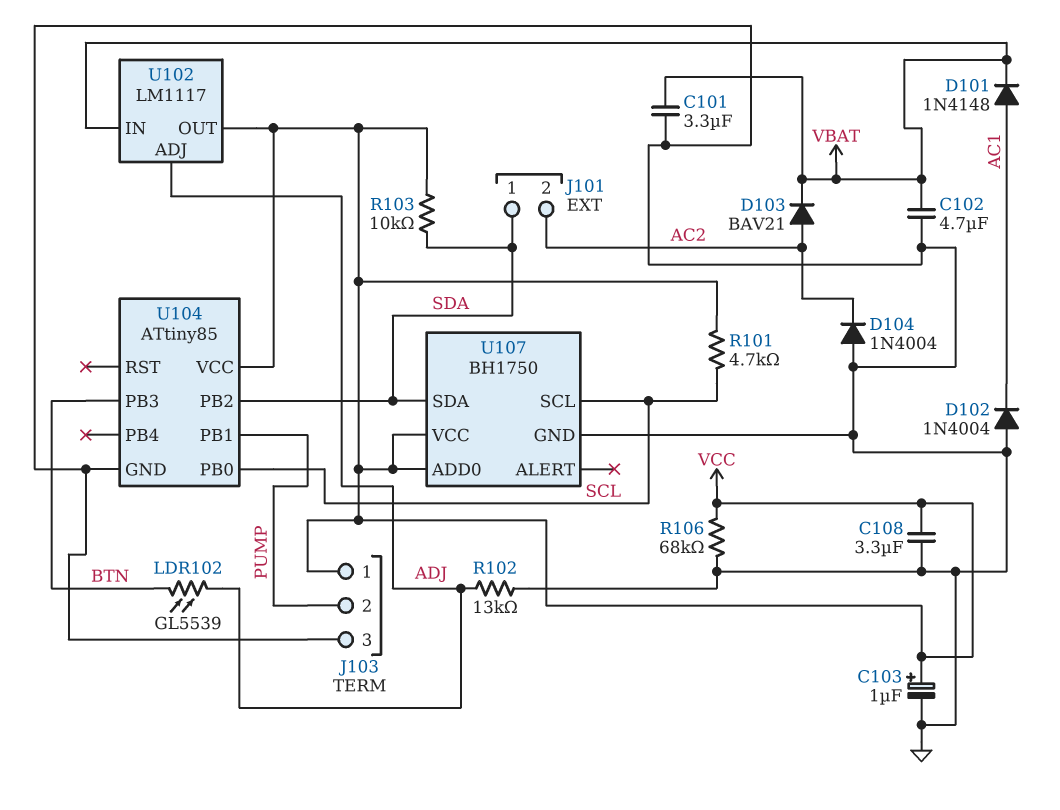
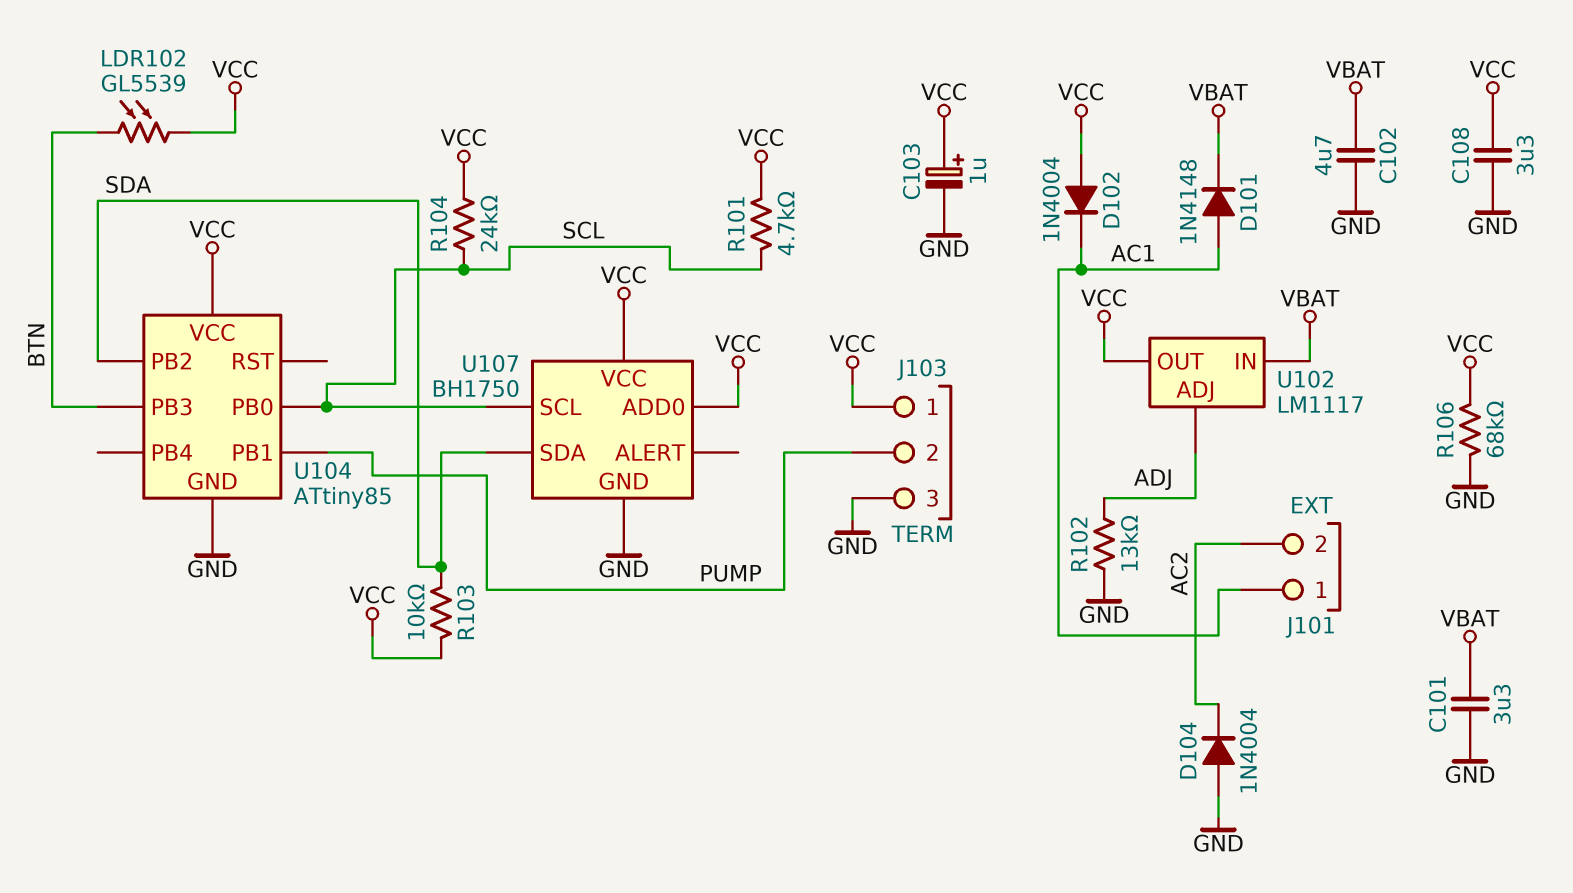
D102: diode 1N4004 (A GND, K AC1) -> diode 1N4004 (A VCC, K AC1)
D103: diode BAV21 (A AC2, K VBAT) -> none
J101 pin 1: SDA -> AC1
LDR102: GL5539 (ADJ, BTN) -> GL5539 (BTN, VCC)
R104: none -> 24k (SCL, VCC)

